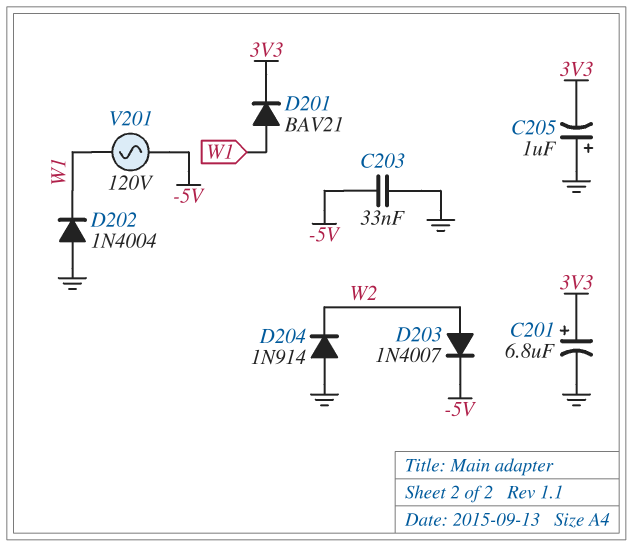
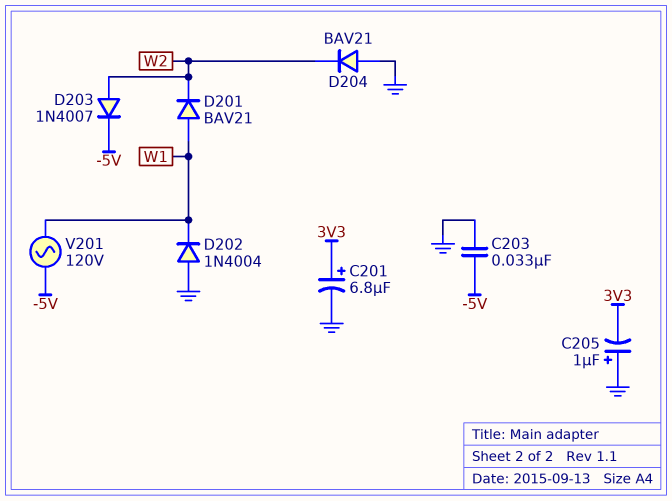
D201: diode BAV21 (A W1, K 3V3) -> diode BAV21 (A W1, K W2)
D204: diode 1N914 (A GND, K W2) -> diode BAV21 (A GND, K W2)

